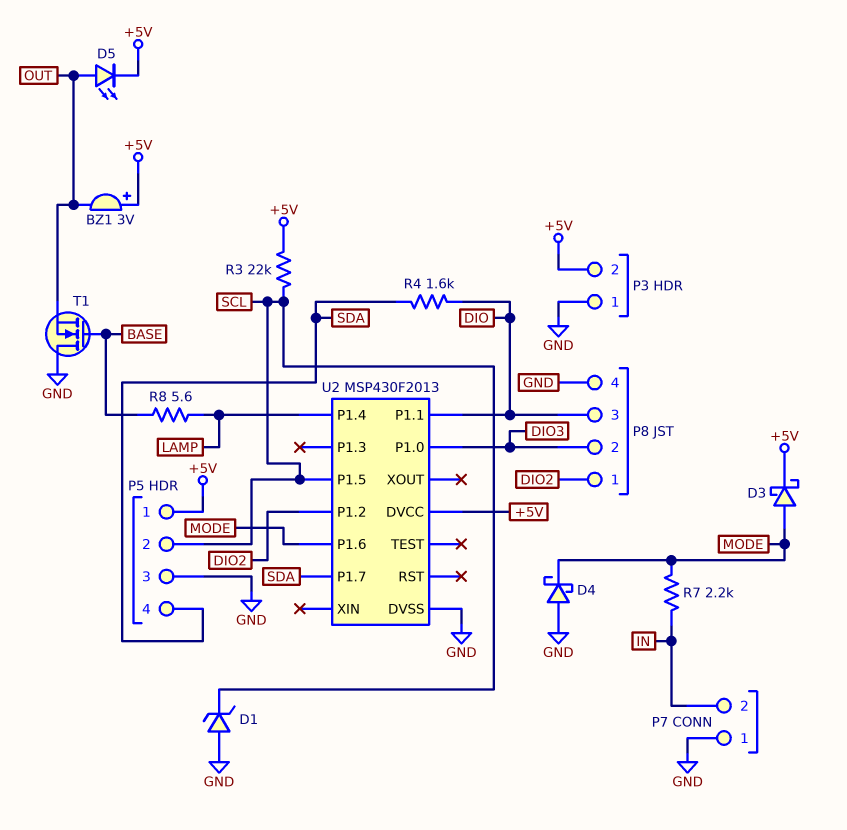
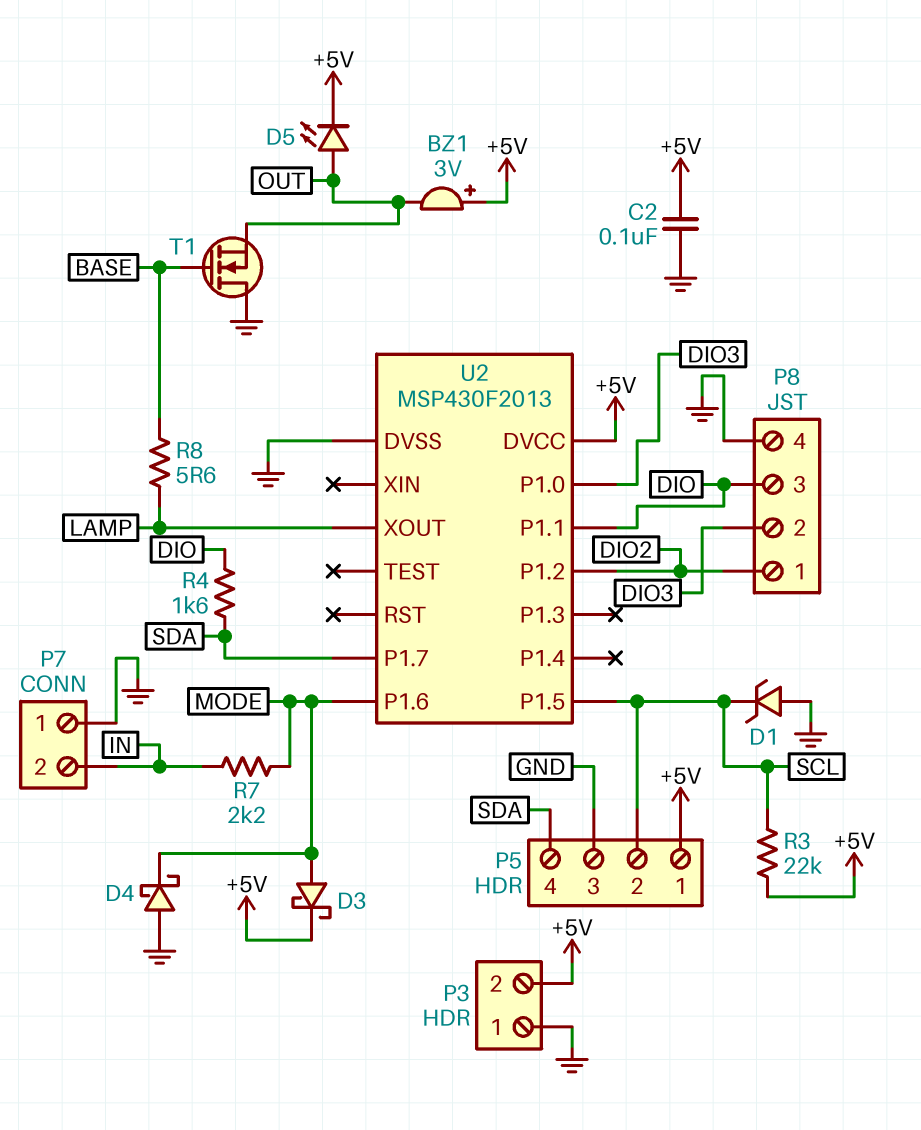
C2: none -> 100nF (+5V, GND)
U2 pin P1.4: LAMP -> none
U2 pin XOUT: none -> LAMP

